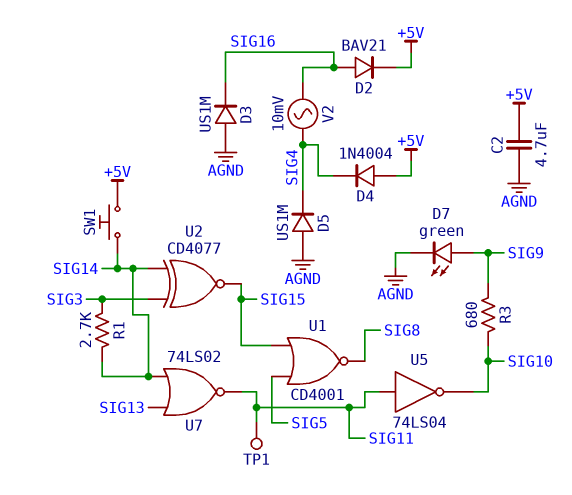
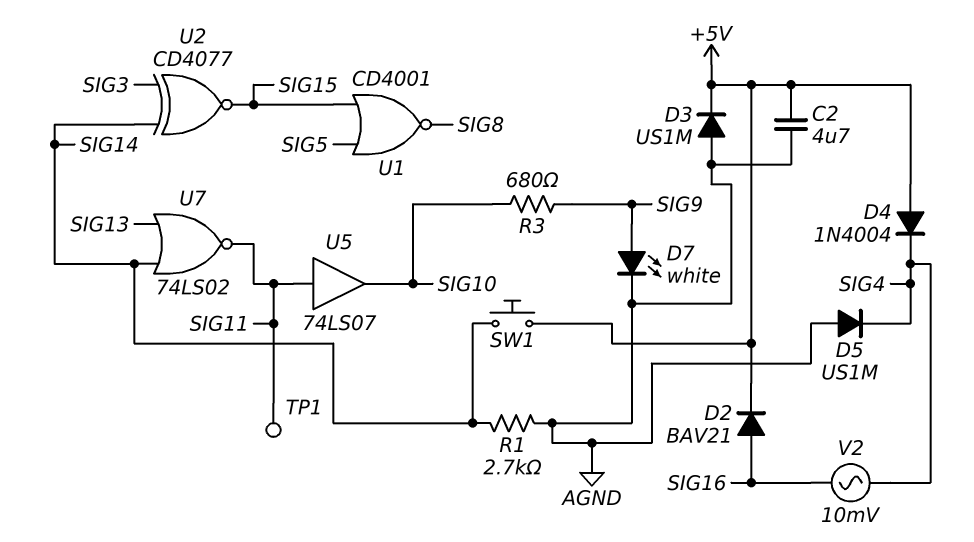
D3: diode US1M (A AGND, K SIG16) -> diode US1M (A AGND, K +5V)
D7: LED green (A SIG9, K AGND) -> LED white (A SIG9, K AGND)
R1: 2.7k (SIG3, SIG14) -> 2.7k (AGND, SIG14)
U5: NOT 74LS04 (in SIG11, out SIG10) -> buffer 74LS07 (in SIG11, out SIG10)

